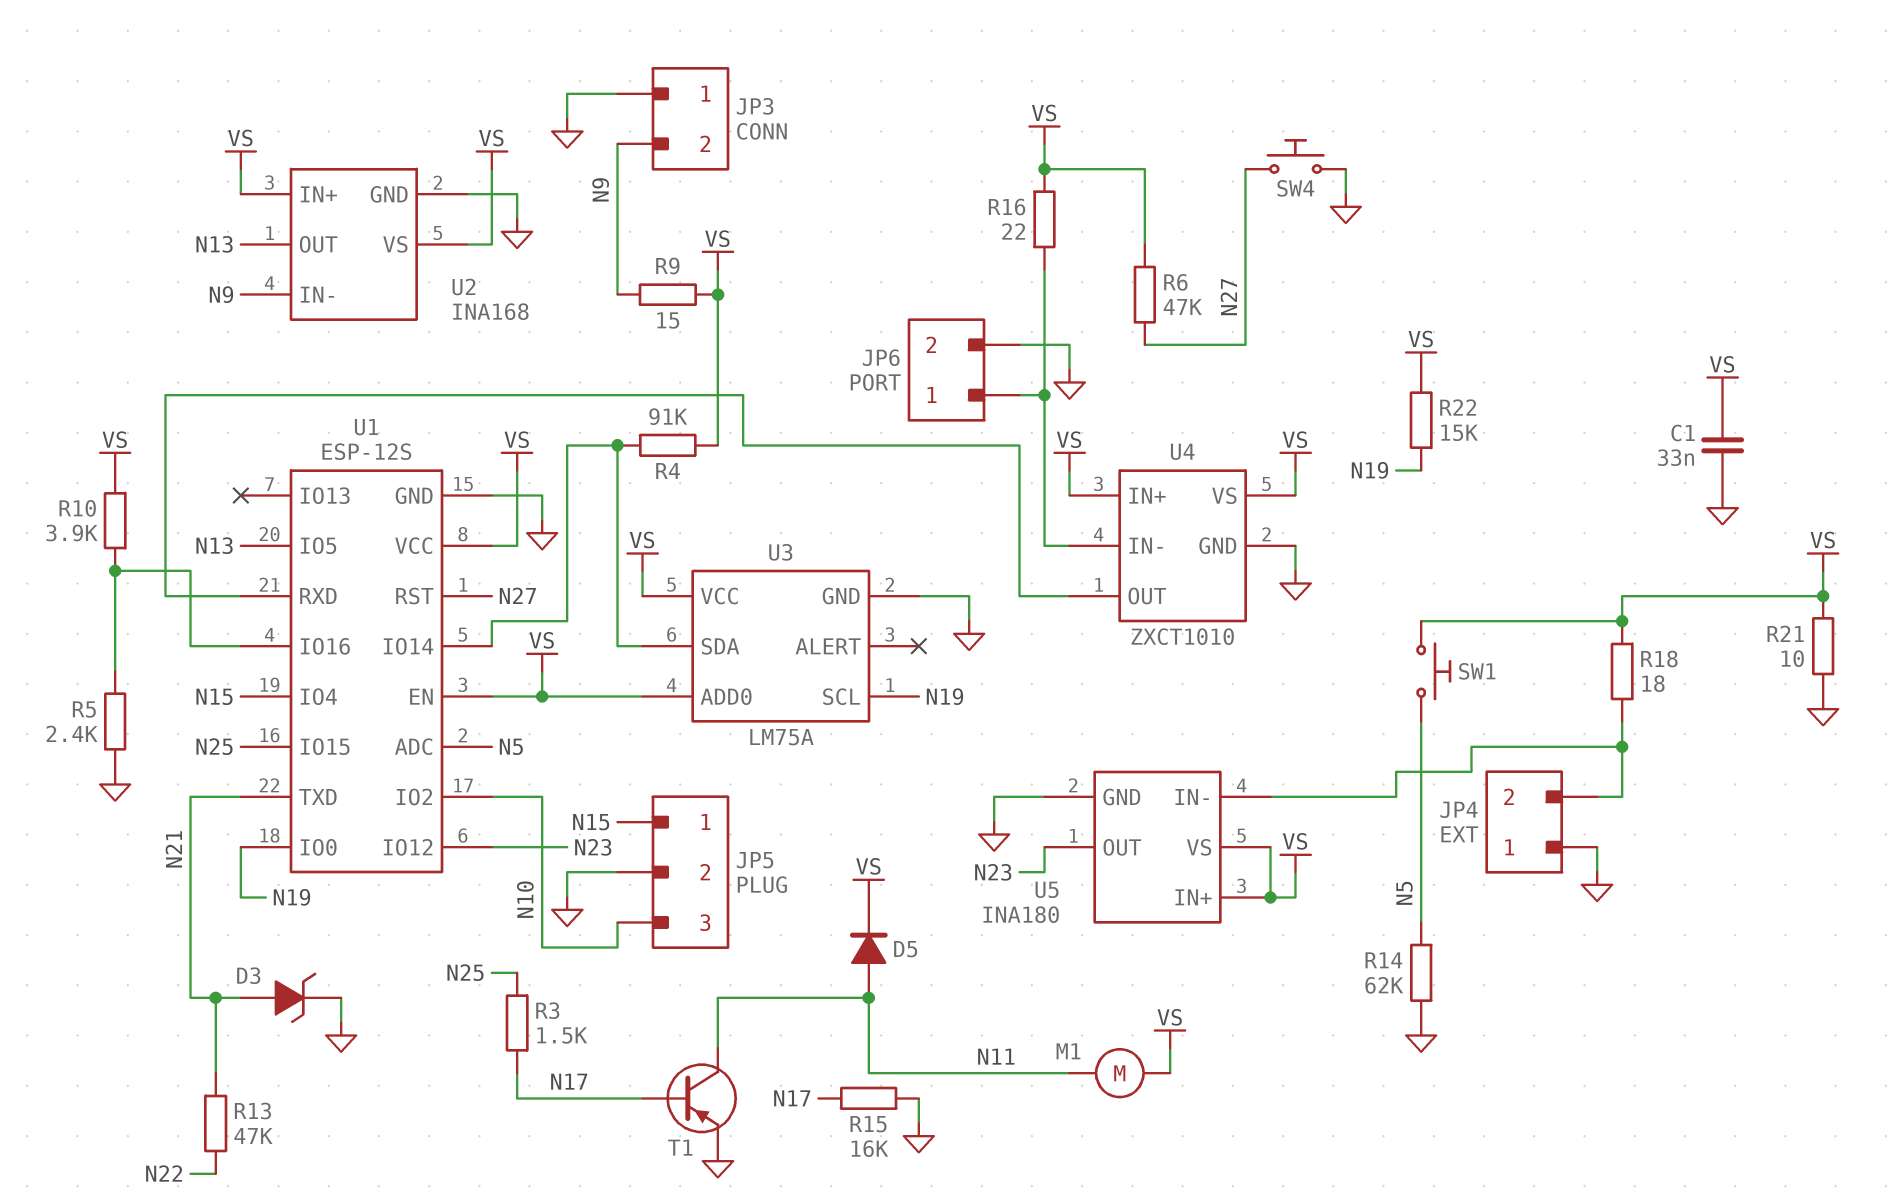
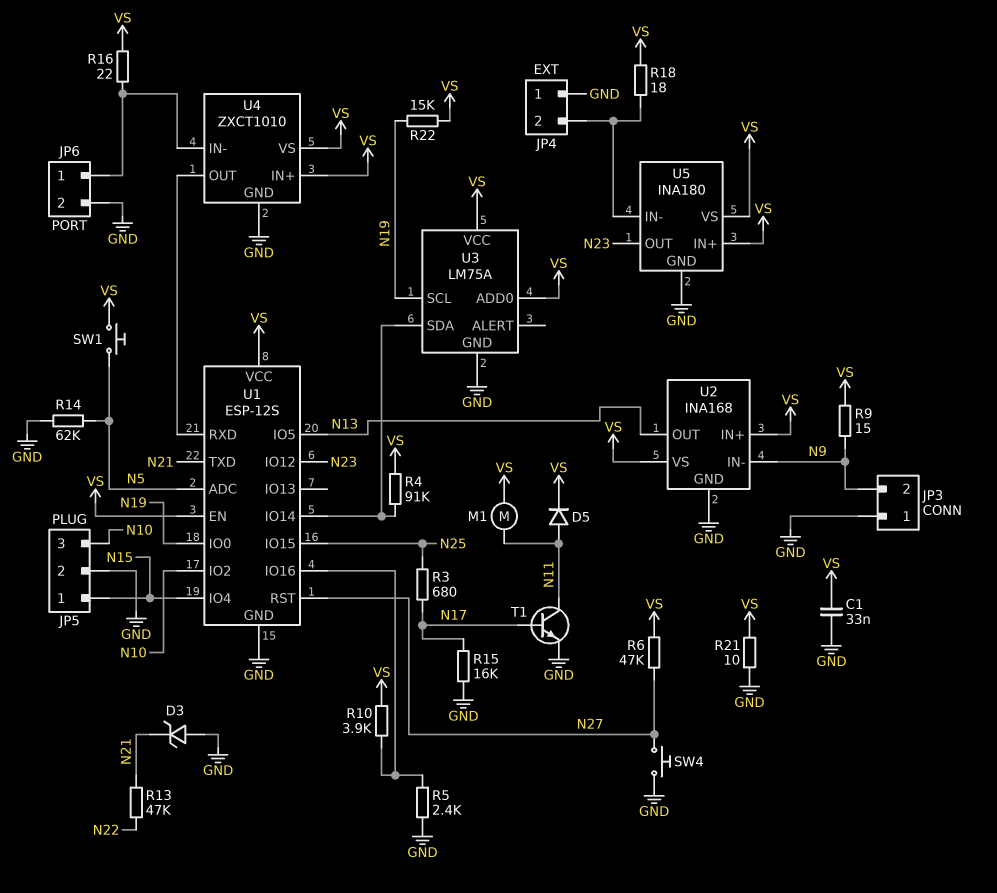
D3: zener (A N21, K GND) -> zener (A GND, K N21)
R3: 1.5k (N17, N25) -> 680 (N17, N25)
T1: PNP (B N17, C N11, E GND) -> NPN (B N17, C N11, E GND)

